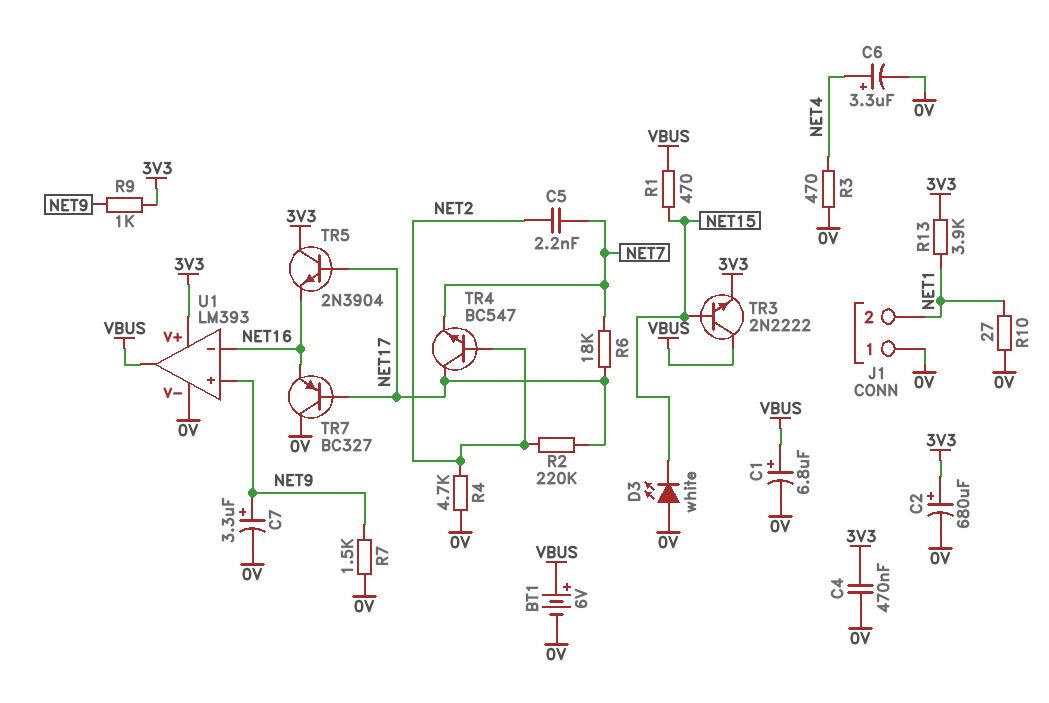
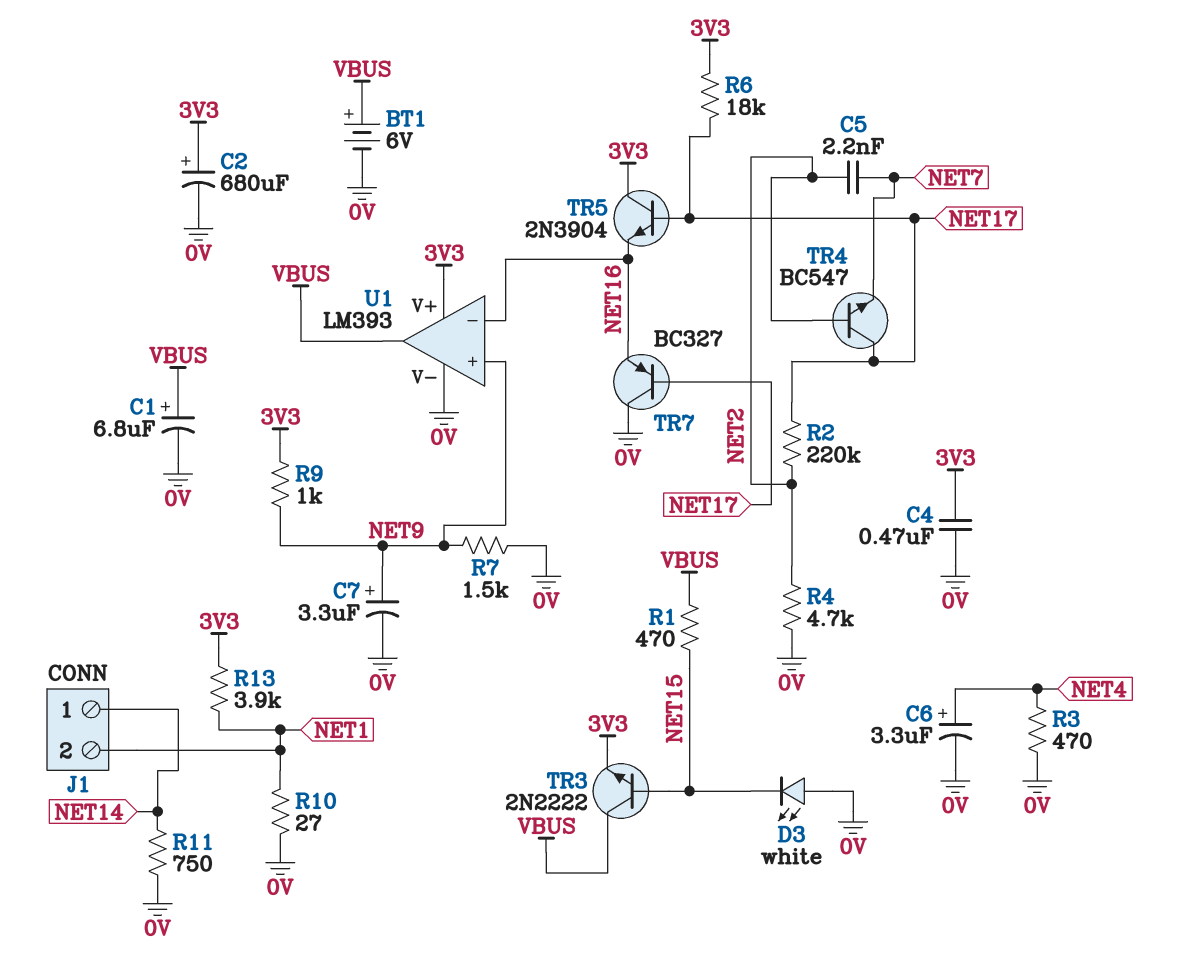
J1 pin 1: 0V -> NET14
R6: 18k (NET7, NET17) -> 18k (3V3, NET17)
R11: none -> 750 (0V, NET14)

